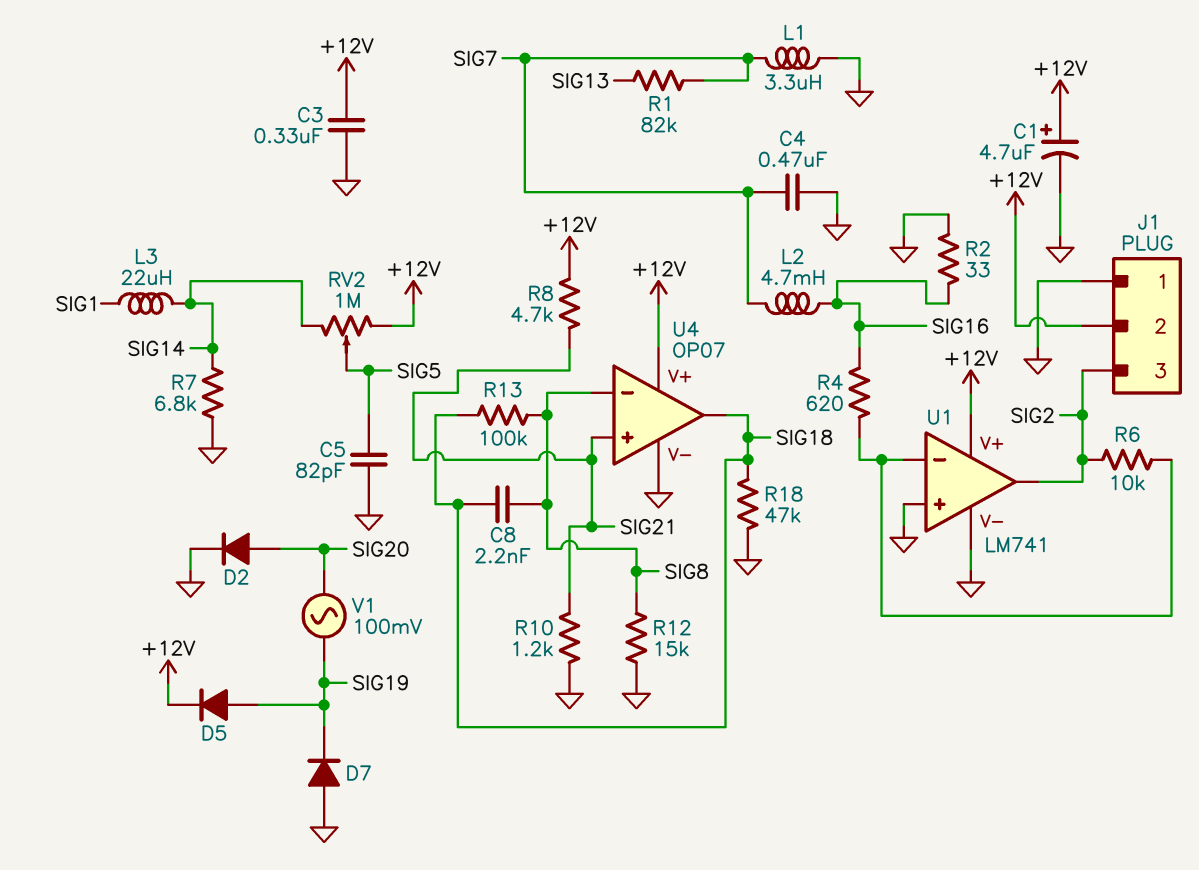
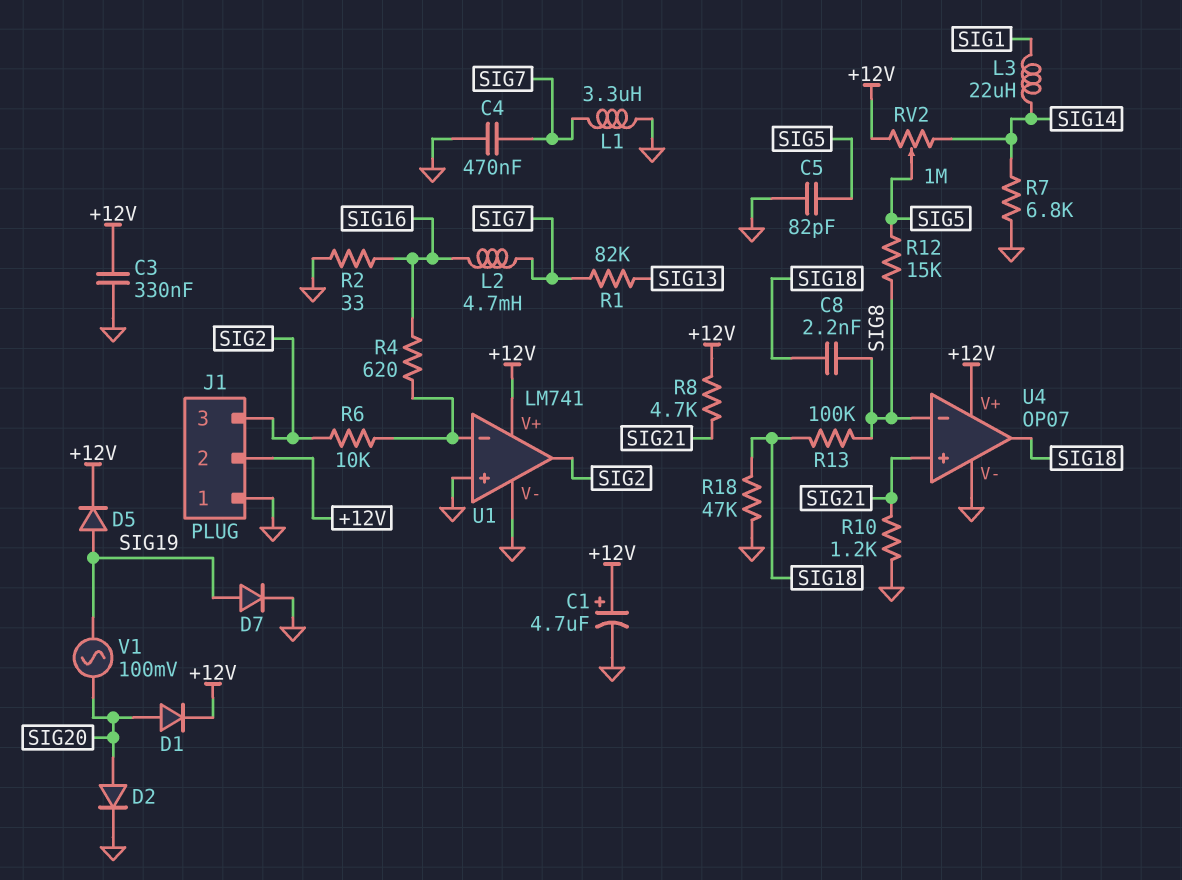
D1: none -> diode (A SIG20, K +12V)
D7: diode (A GND, K SIG19) -> diode (A SIG19, K GND)
R12: 15k (GND, SIG8) -> 15k (SIG5, SIG8)

